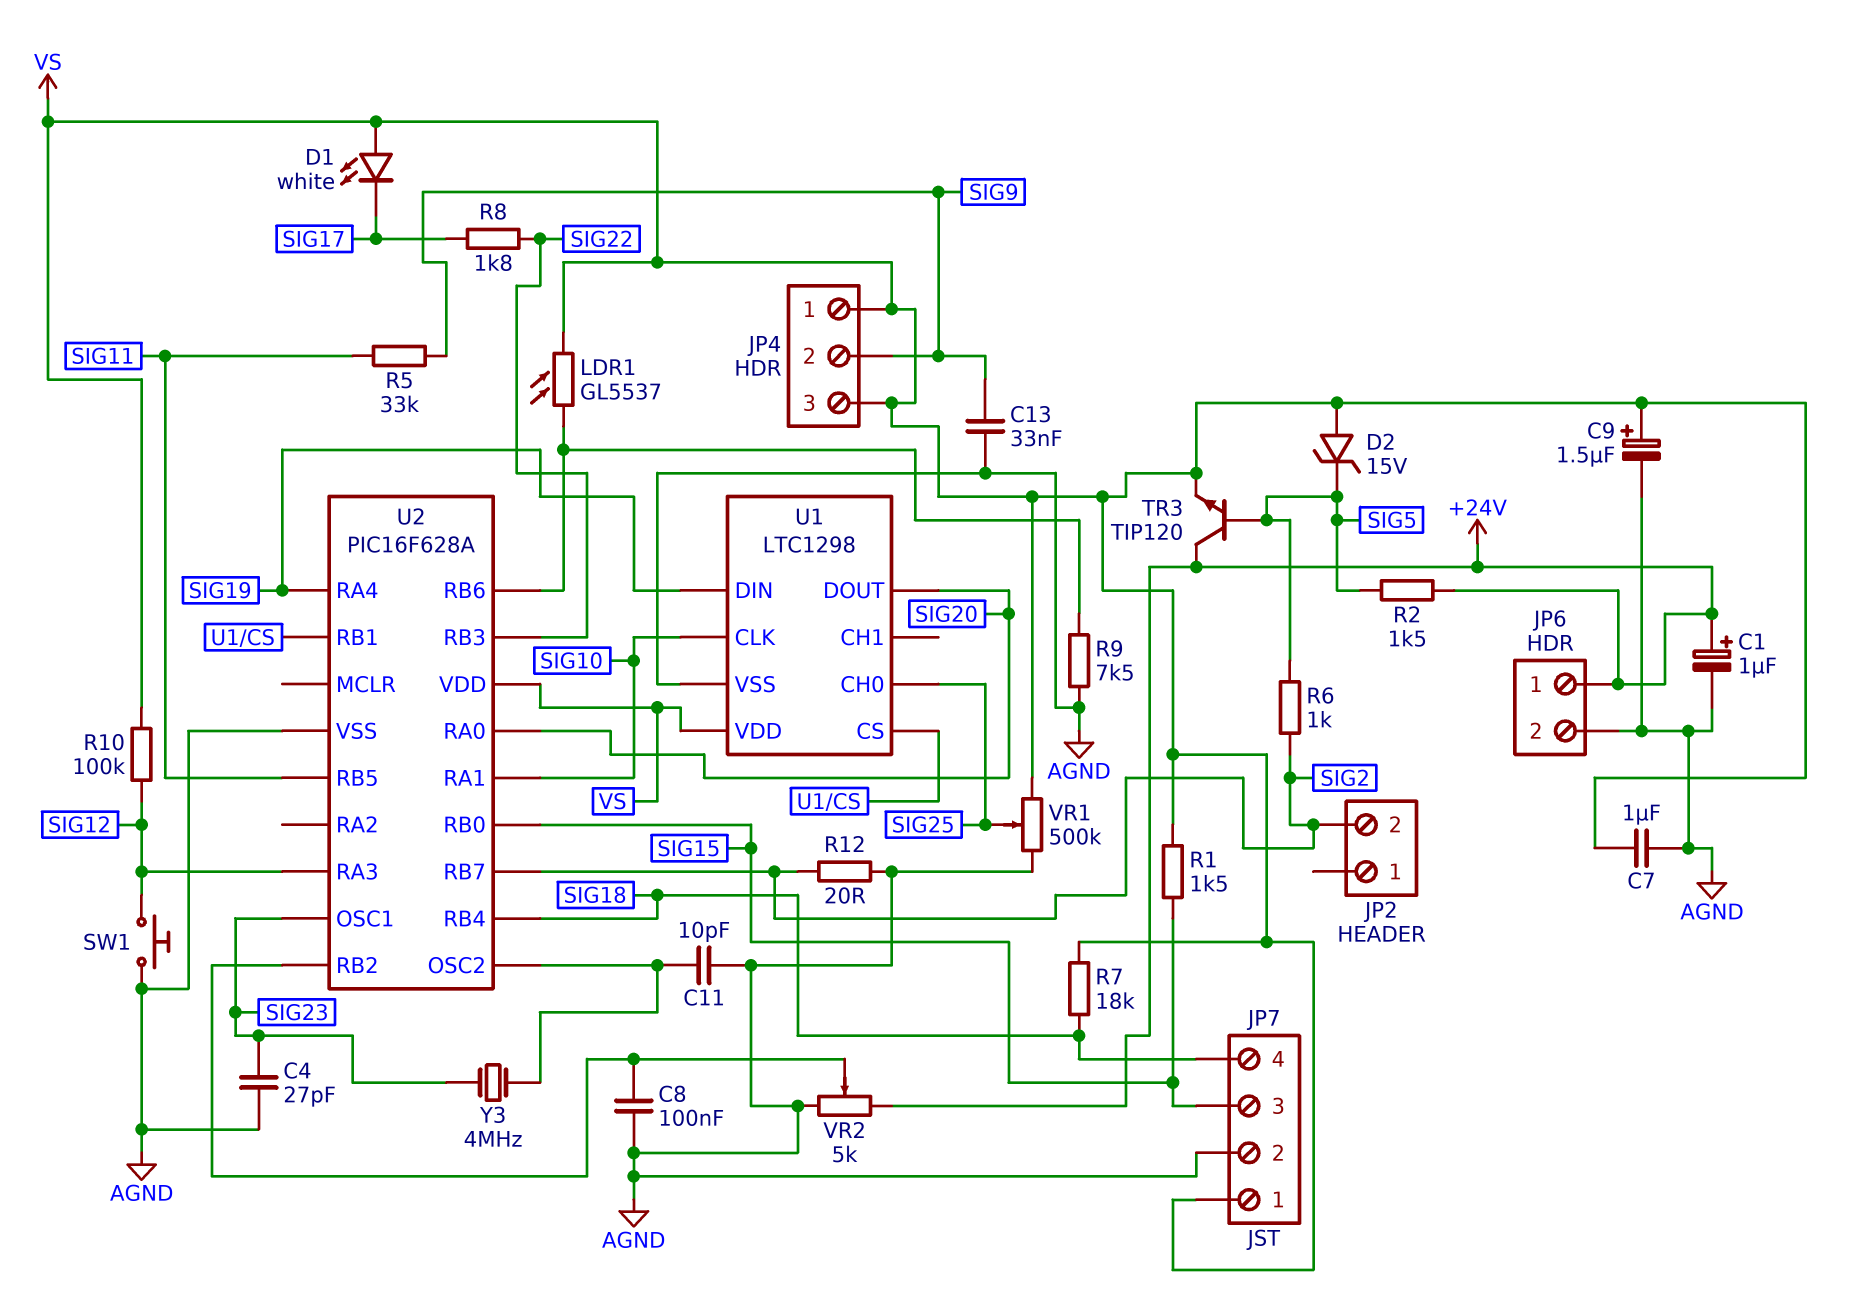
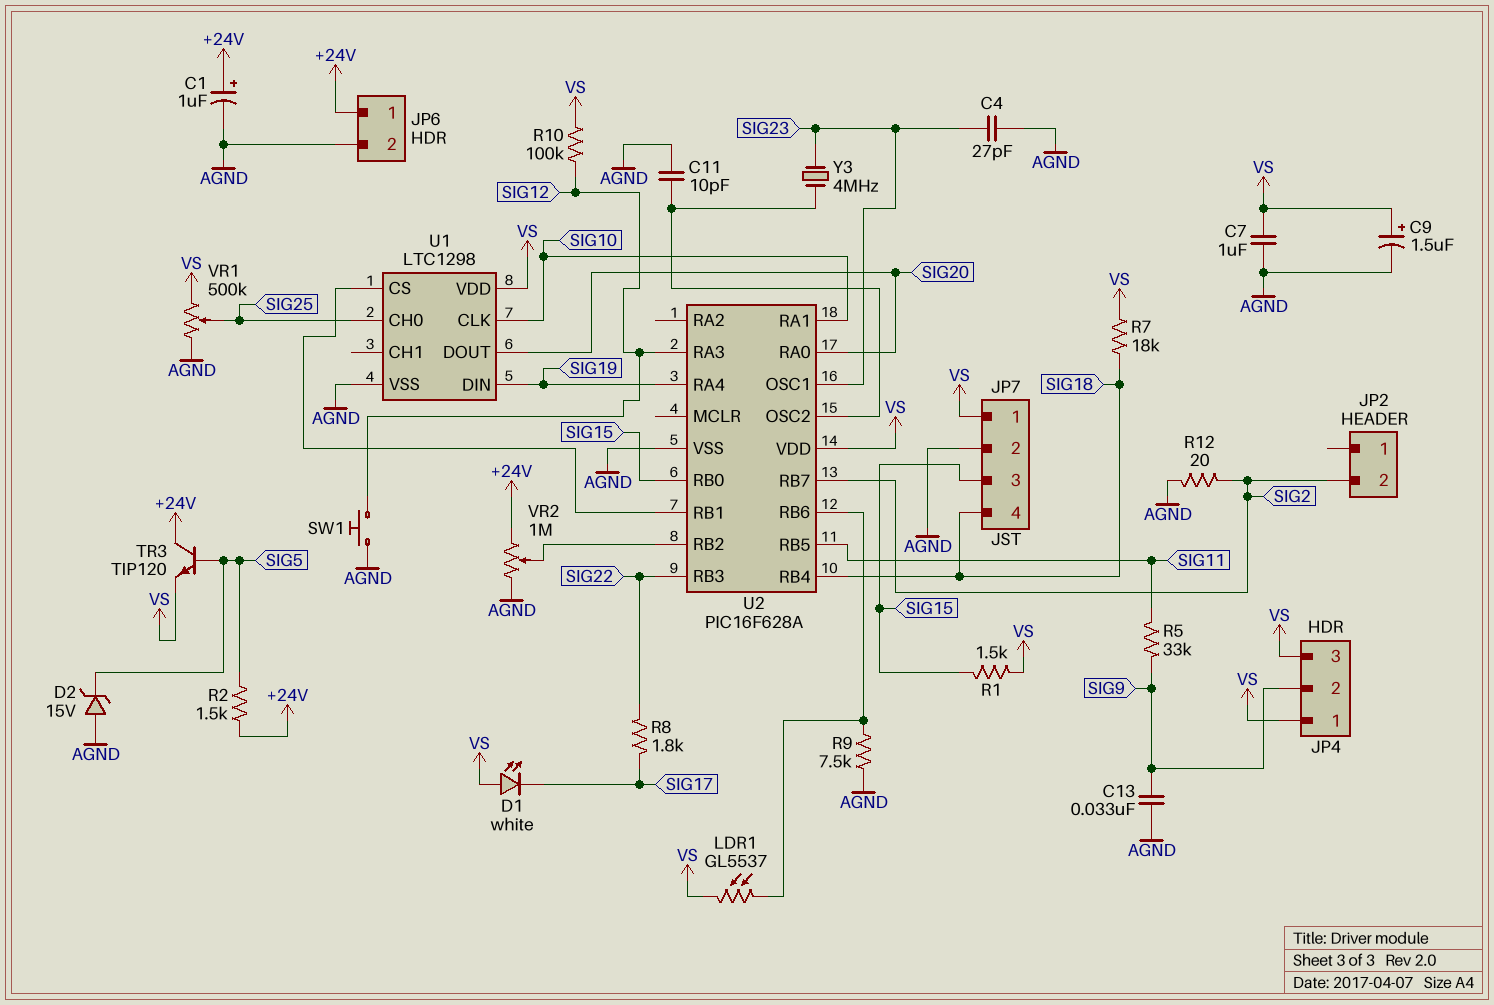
C8: 100nF (AGND, U2/RB2) -> none
D2: zener 15V (A VS, K SIG5) -> zener 15V (A AGND, K SIG5)
R6: 1k (SIG2, SIG5) -> none
VR2: 5k (+24V, AGND, wiper U2/RB2) -> 1M (+24V, AGND, wiper U2/RB2)

